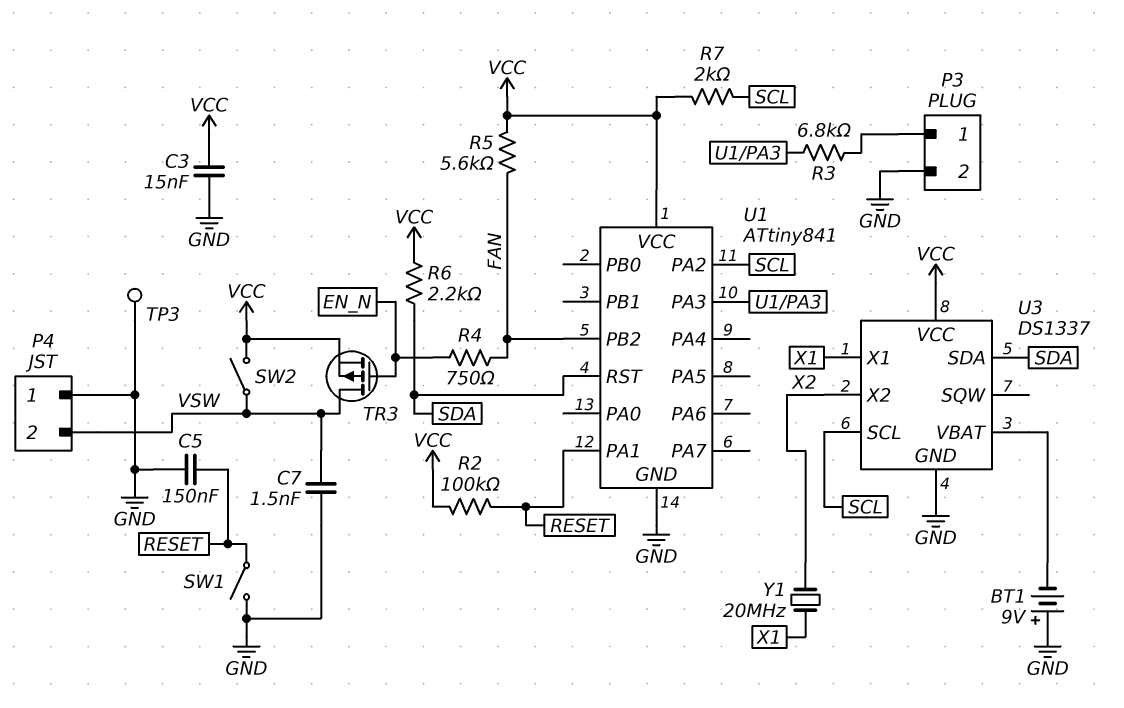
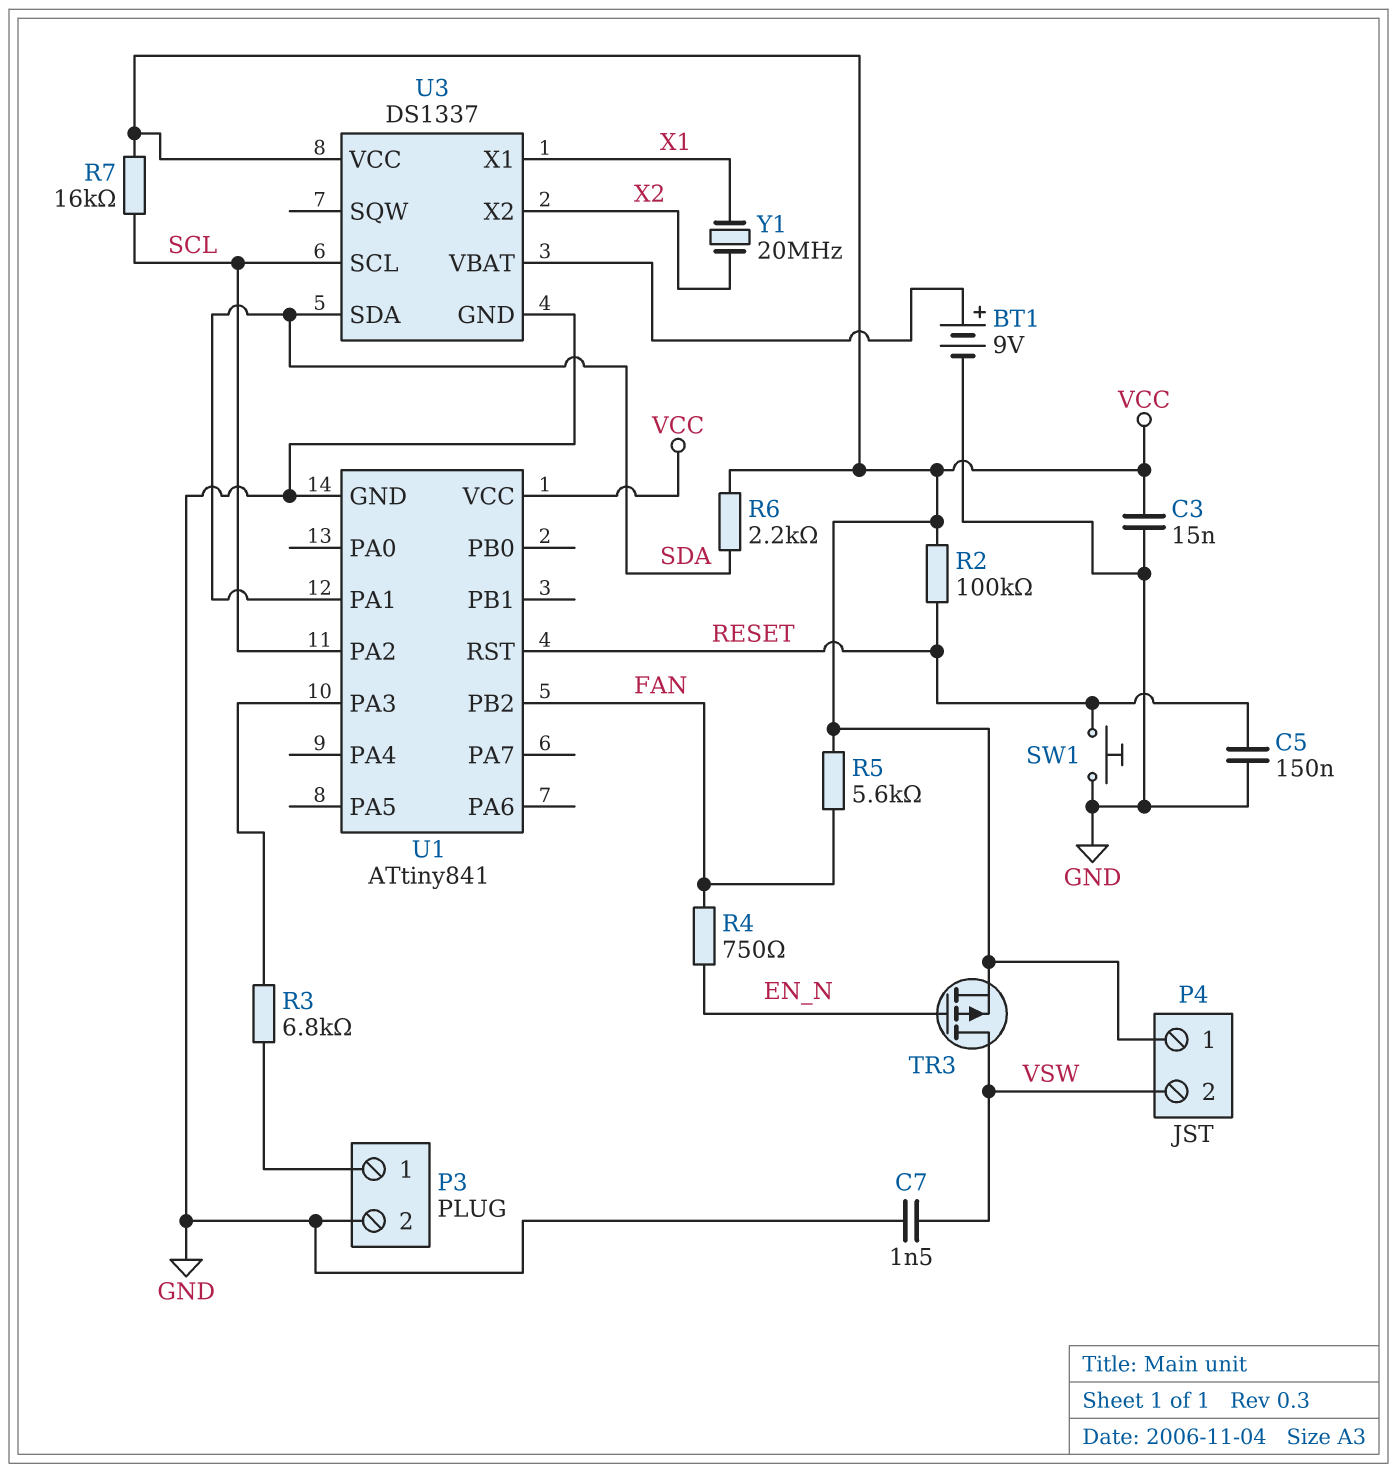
BT1: 9V (plus GND, minus U3/VBAT) -> 9V (plus U3/VBAT, minus GND)
P4 pin 1: GND -> VCC
R7: 2k (SCL, VCC) -> 16k (SCL, VCC)
SW1: switch (GND, RESET) -> button (GND, RESET)
SW2: switch (VCC, VSW) -> none
TP3: test point (GND) -> none
U1 pin PA1: RESET -> SDA
U1 pin RST: SDA -> RESET

